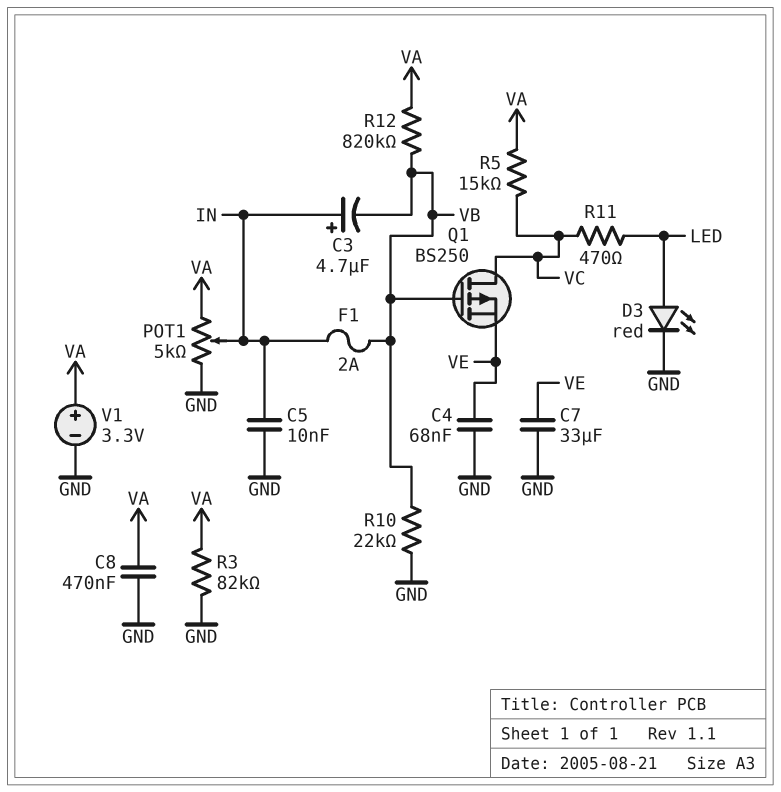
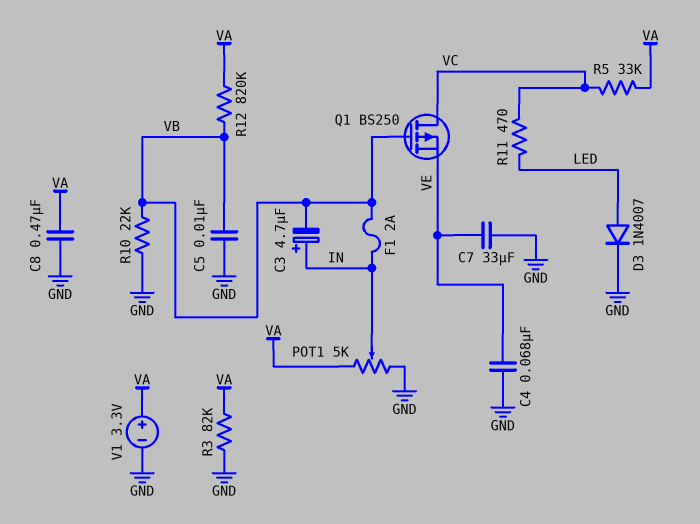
C5: 10nF (GND, IN) -> 10nF (GND, VB)
D3: LED red (A LED, K GND) -> diode 1N4007 (A LED, K GND)
R5: 15k (VA, VC) -> 33k (VA, VC)

